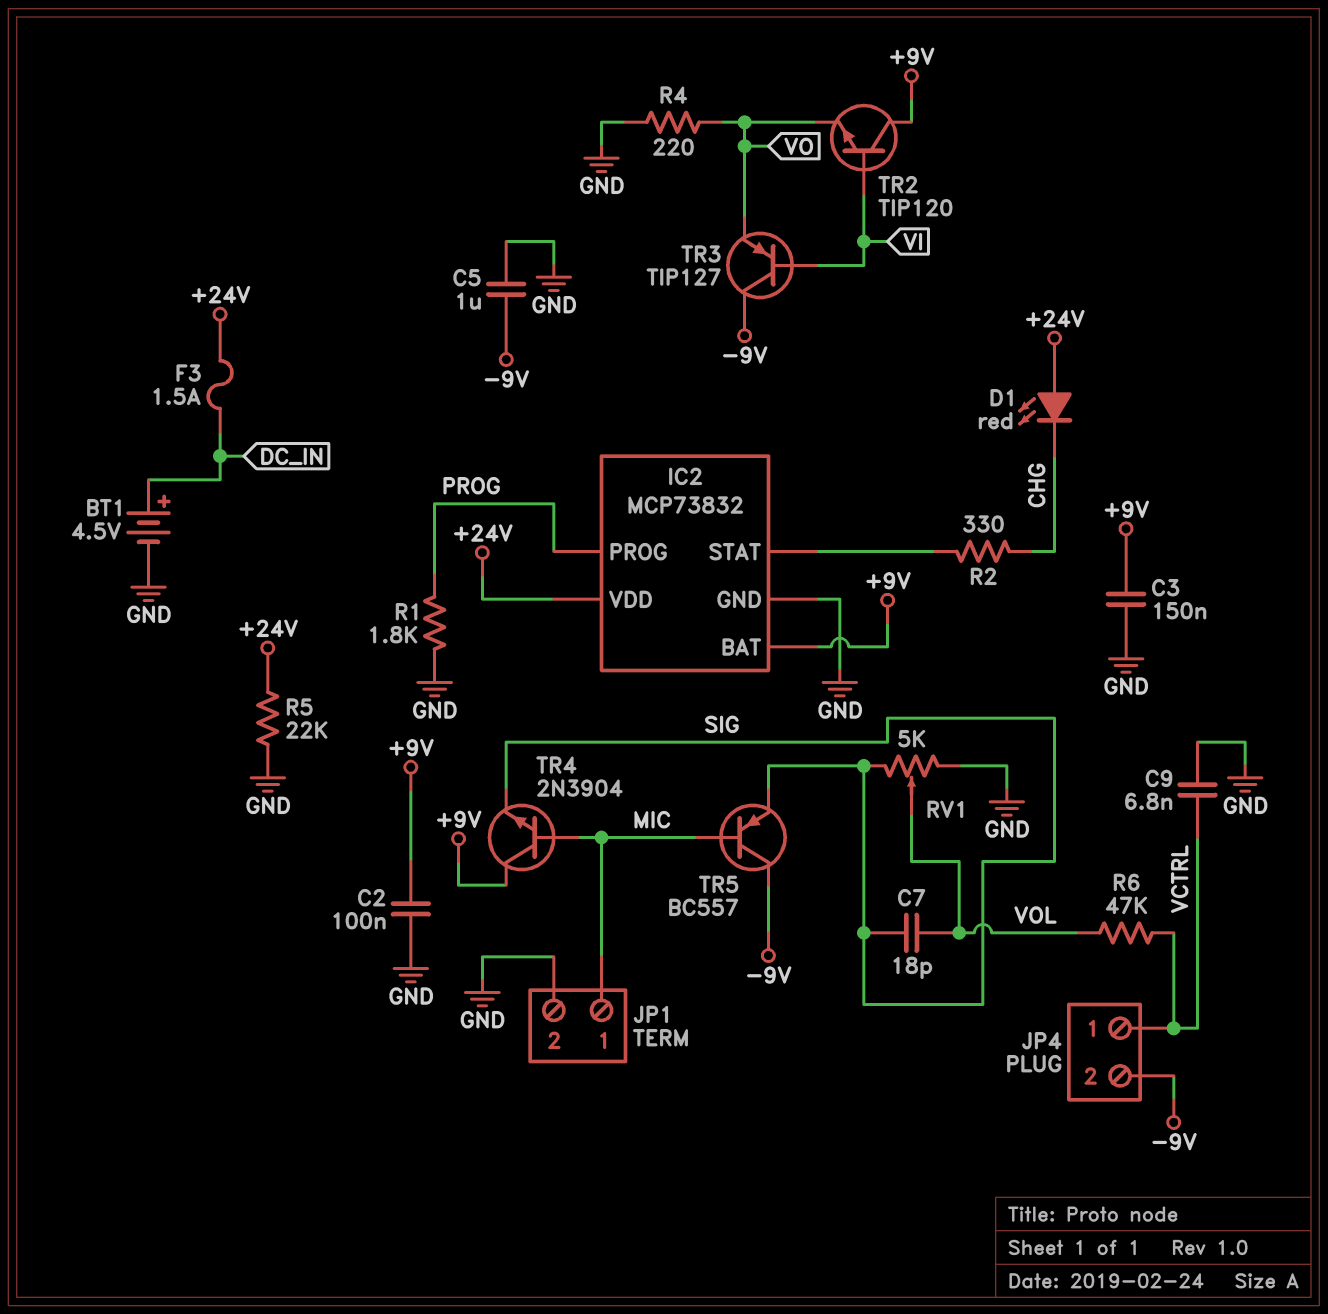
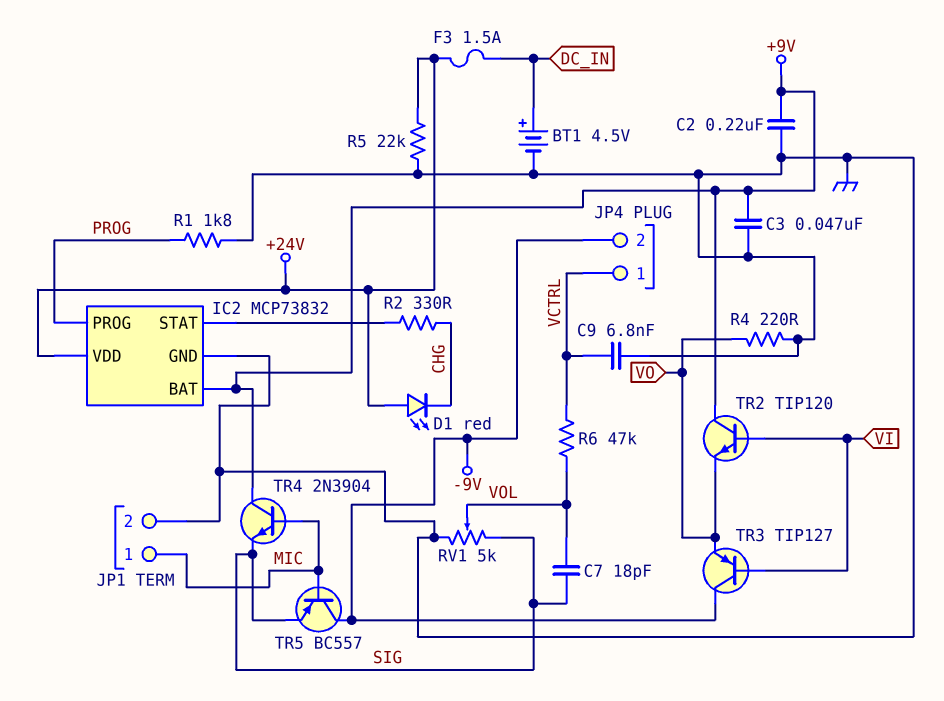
C2: 100nF (+9V, GND) -> 220nF (+9V, GND)
C3: 150nF (+9V, GND) -> 47nF (+9V, GND)
C5: 1uF (-9V, GND) -> none

